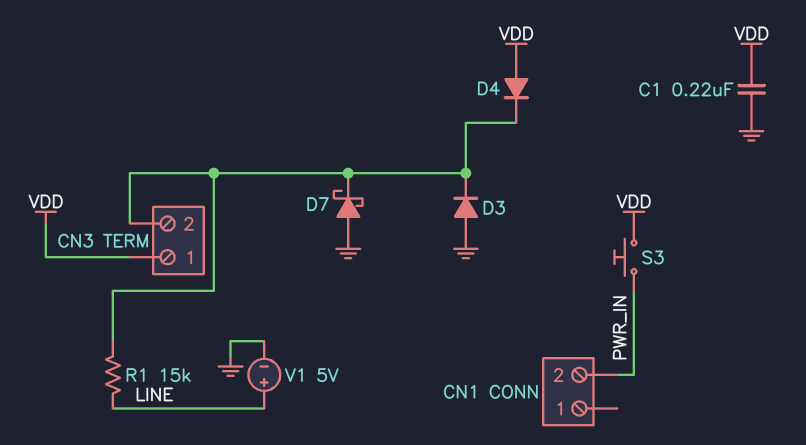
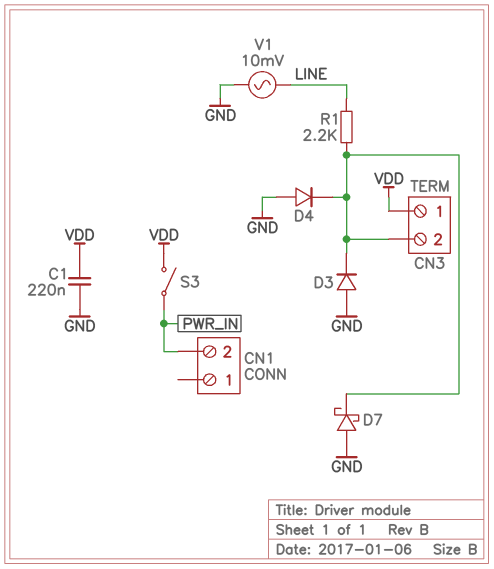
D4: diode (A VDD, K CN3/2) -> diode (A GND, K CN3/2)
R1: 15k (CN3/2, LINE) -> 2.2k (CN3/2, LINE)
S3: button (PWR_IN, VDD) -> switch (PWR_IN, VDD)
V1: 5V (plus LINE, minus GND) -> AC 10mV (GND, LINE)

